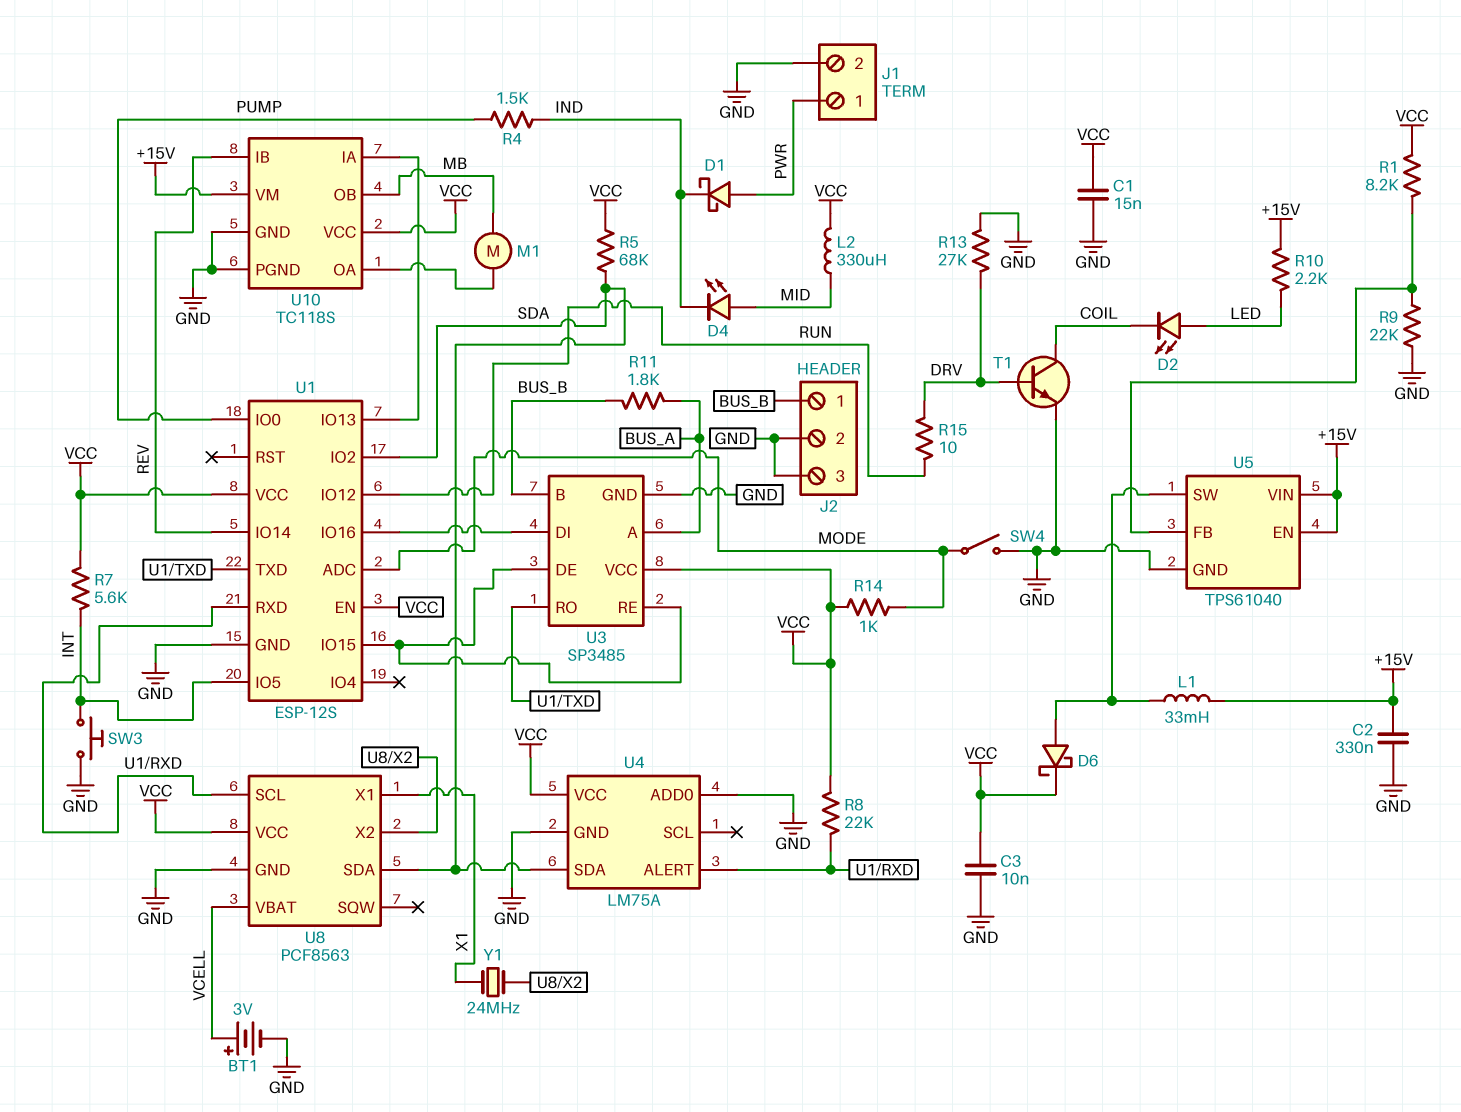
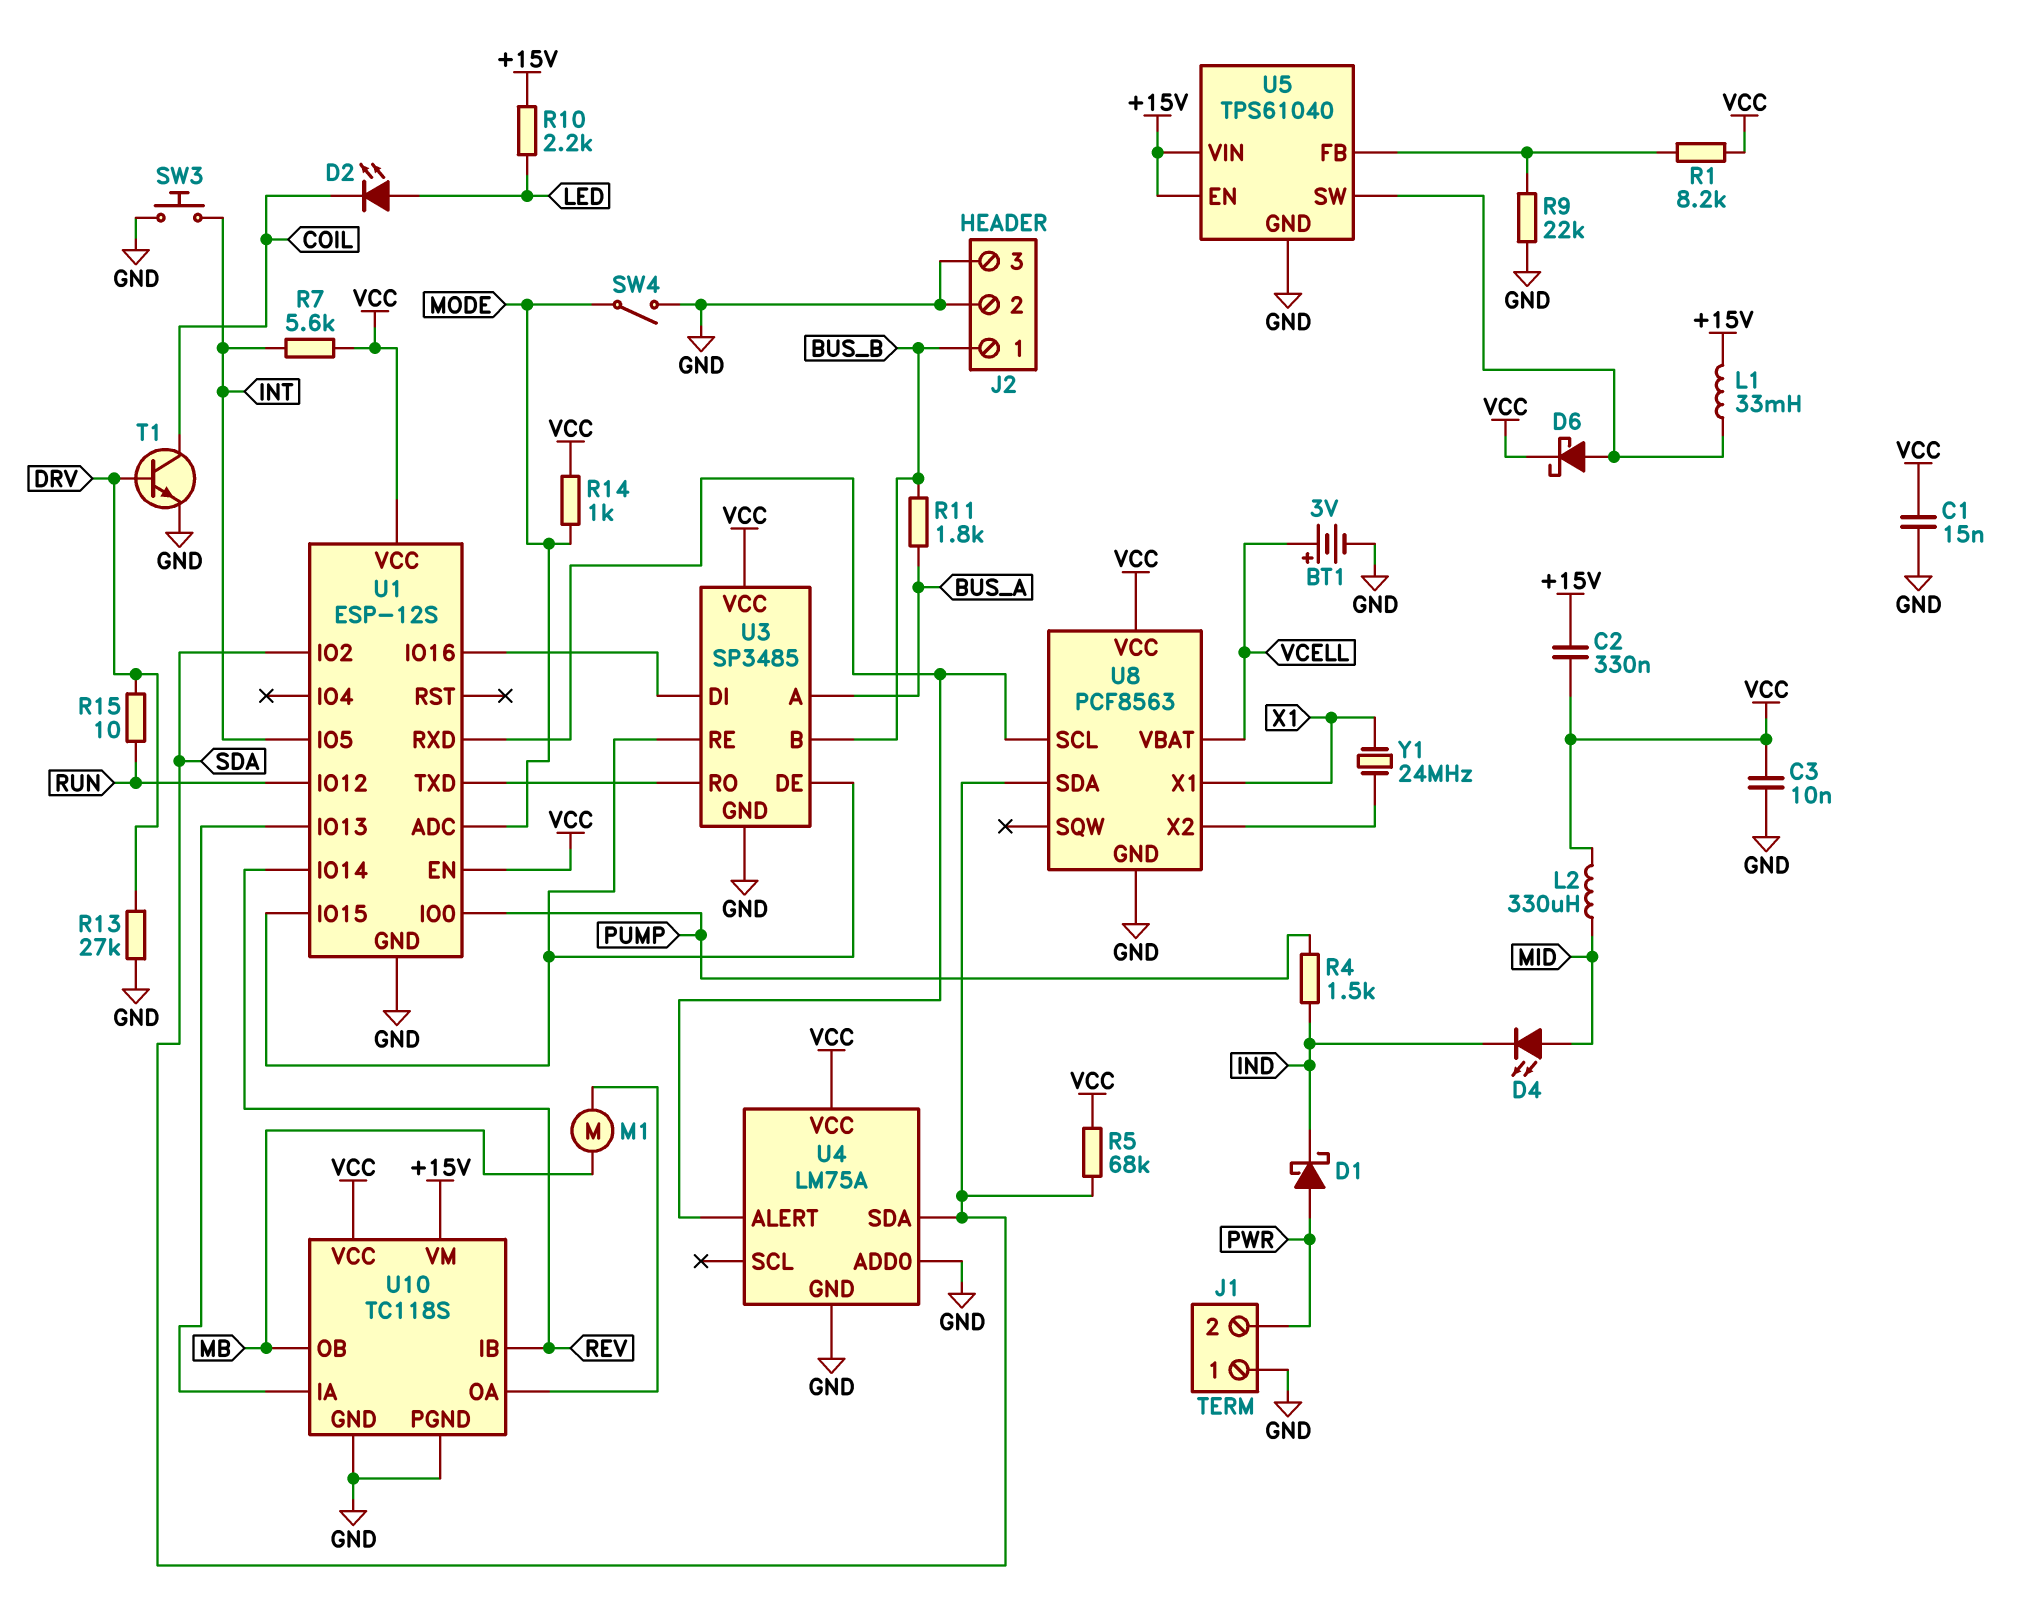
C2: 330nF (+15V, GND) -> 330nF (+15V, VCC)
J1 pin 1: PWR -> GND
J1 pin 2: GND -> PWR
R8: 22k (U1/RXD, VCC) -> none

